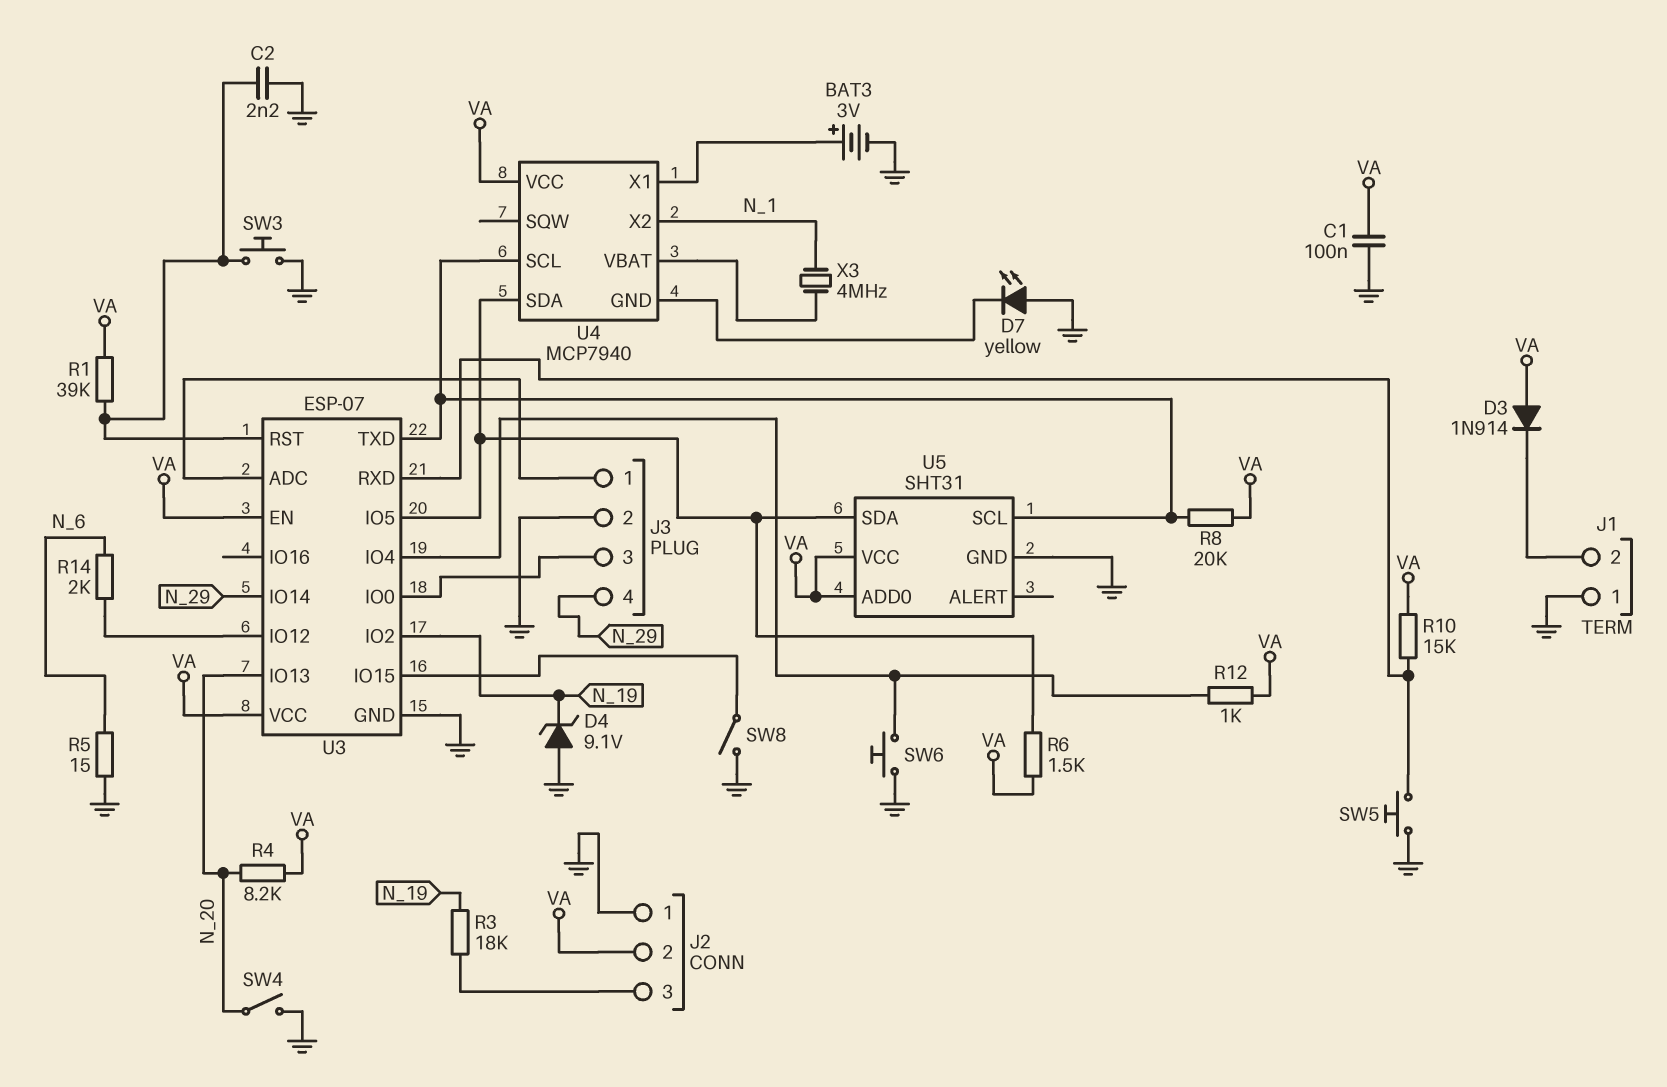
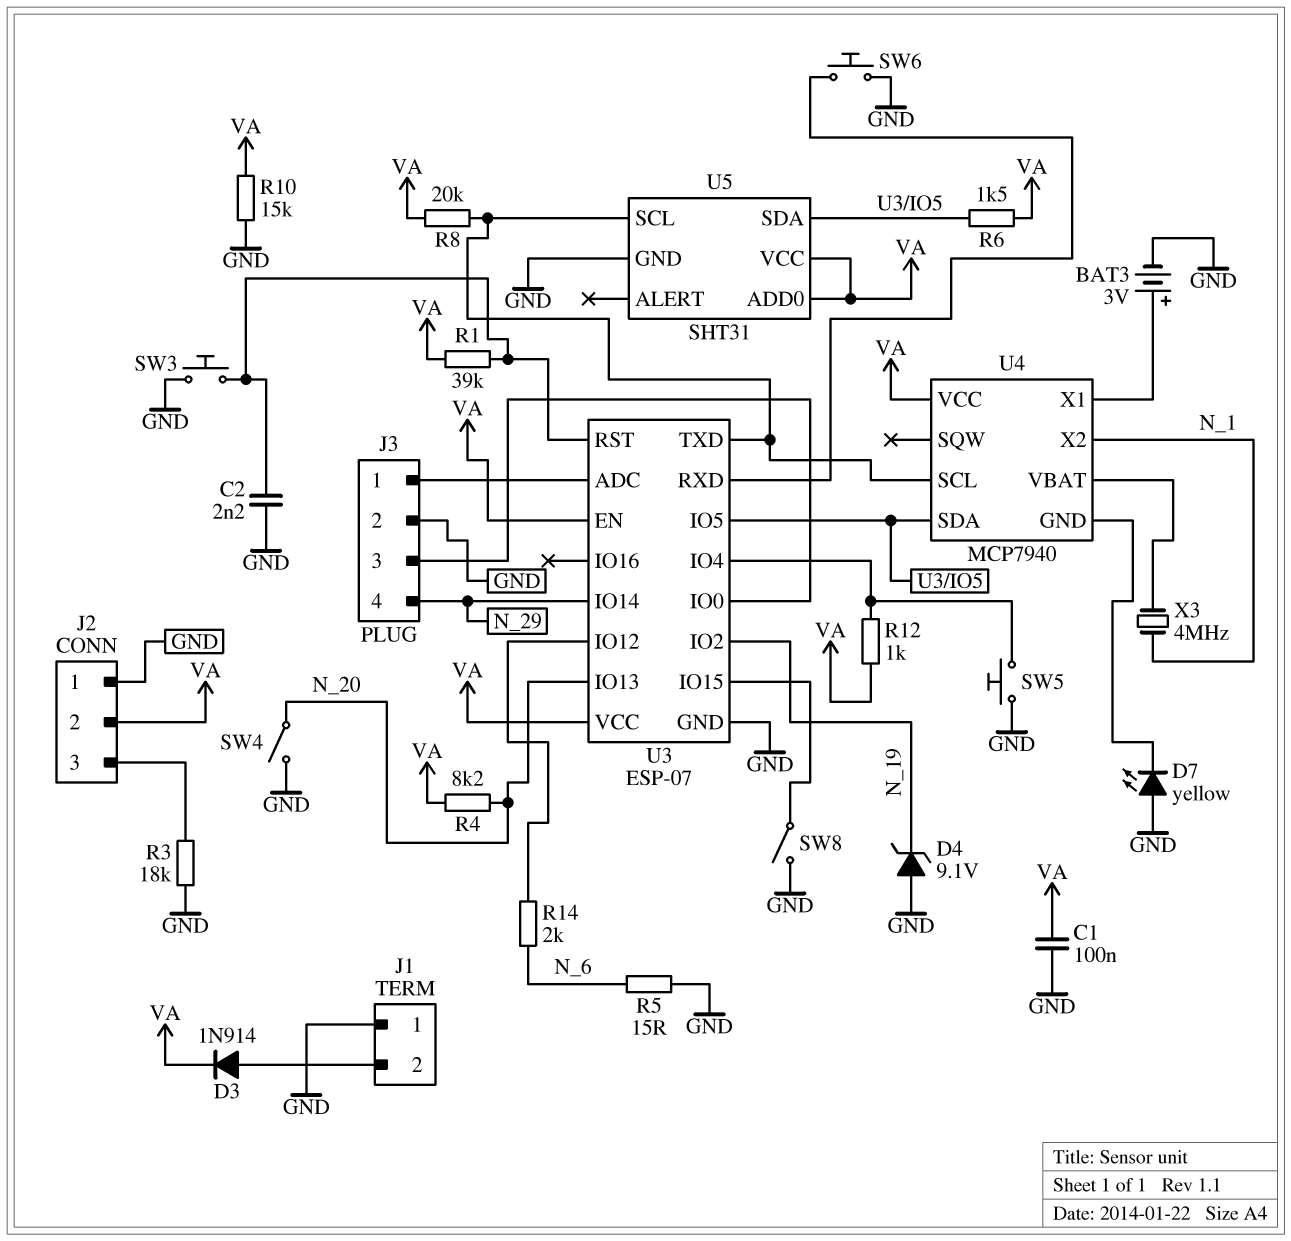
D3: diode 1N914 (A VA, K J1/2) -> diode 1N914 (A J1/2, K VA)
R3: 18k (J2/3, N_19) -> 18k (GND, J2/3)
R10: 15k (U3/RXD, VA) -> 15k (GND, VA)
SW5: button (GND, U3/RXD) -> button (GND, U3/IO4)
SW6: button (GND, U3/IO4) -> button (GND, U3/RXD)

